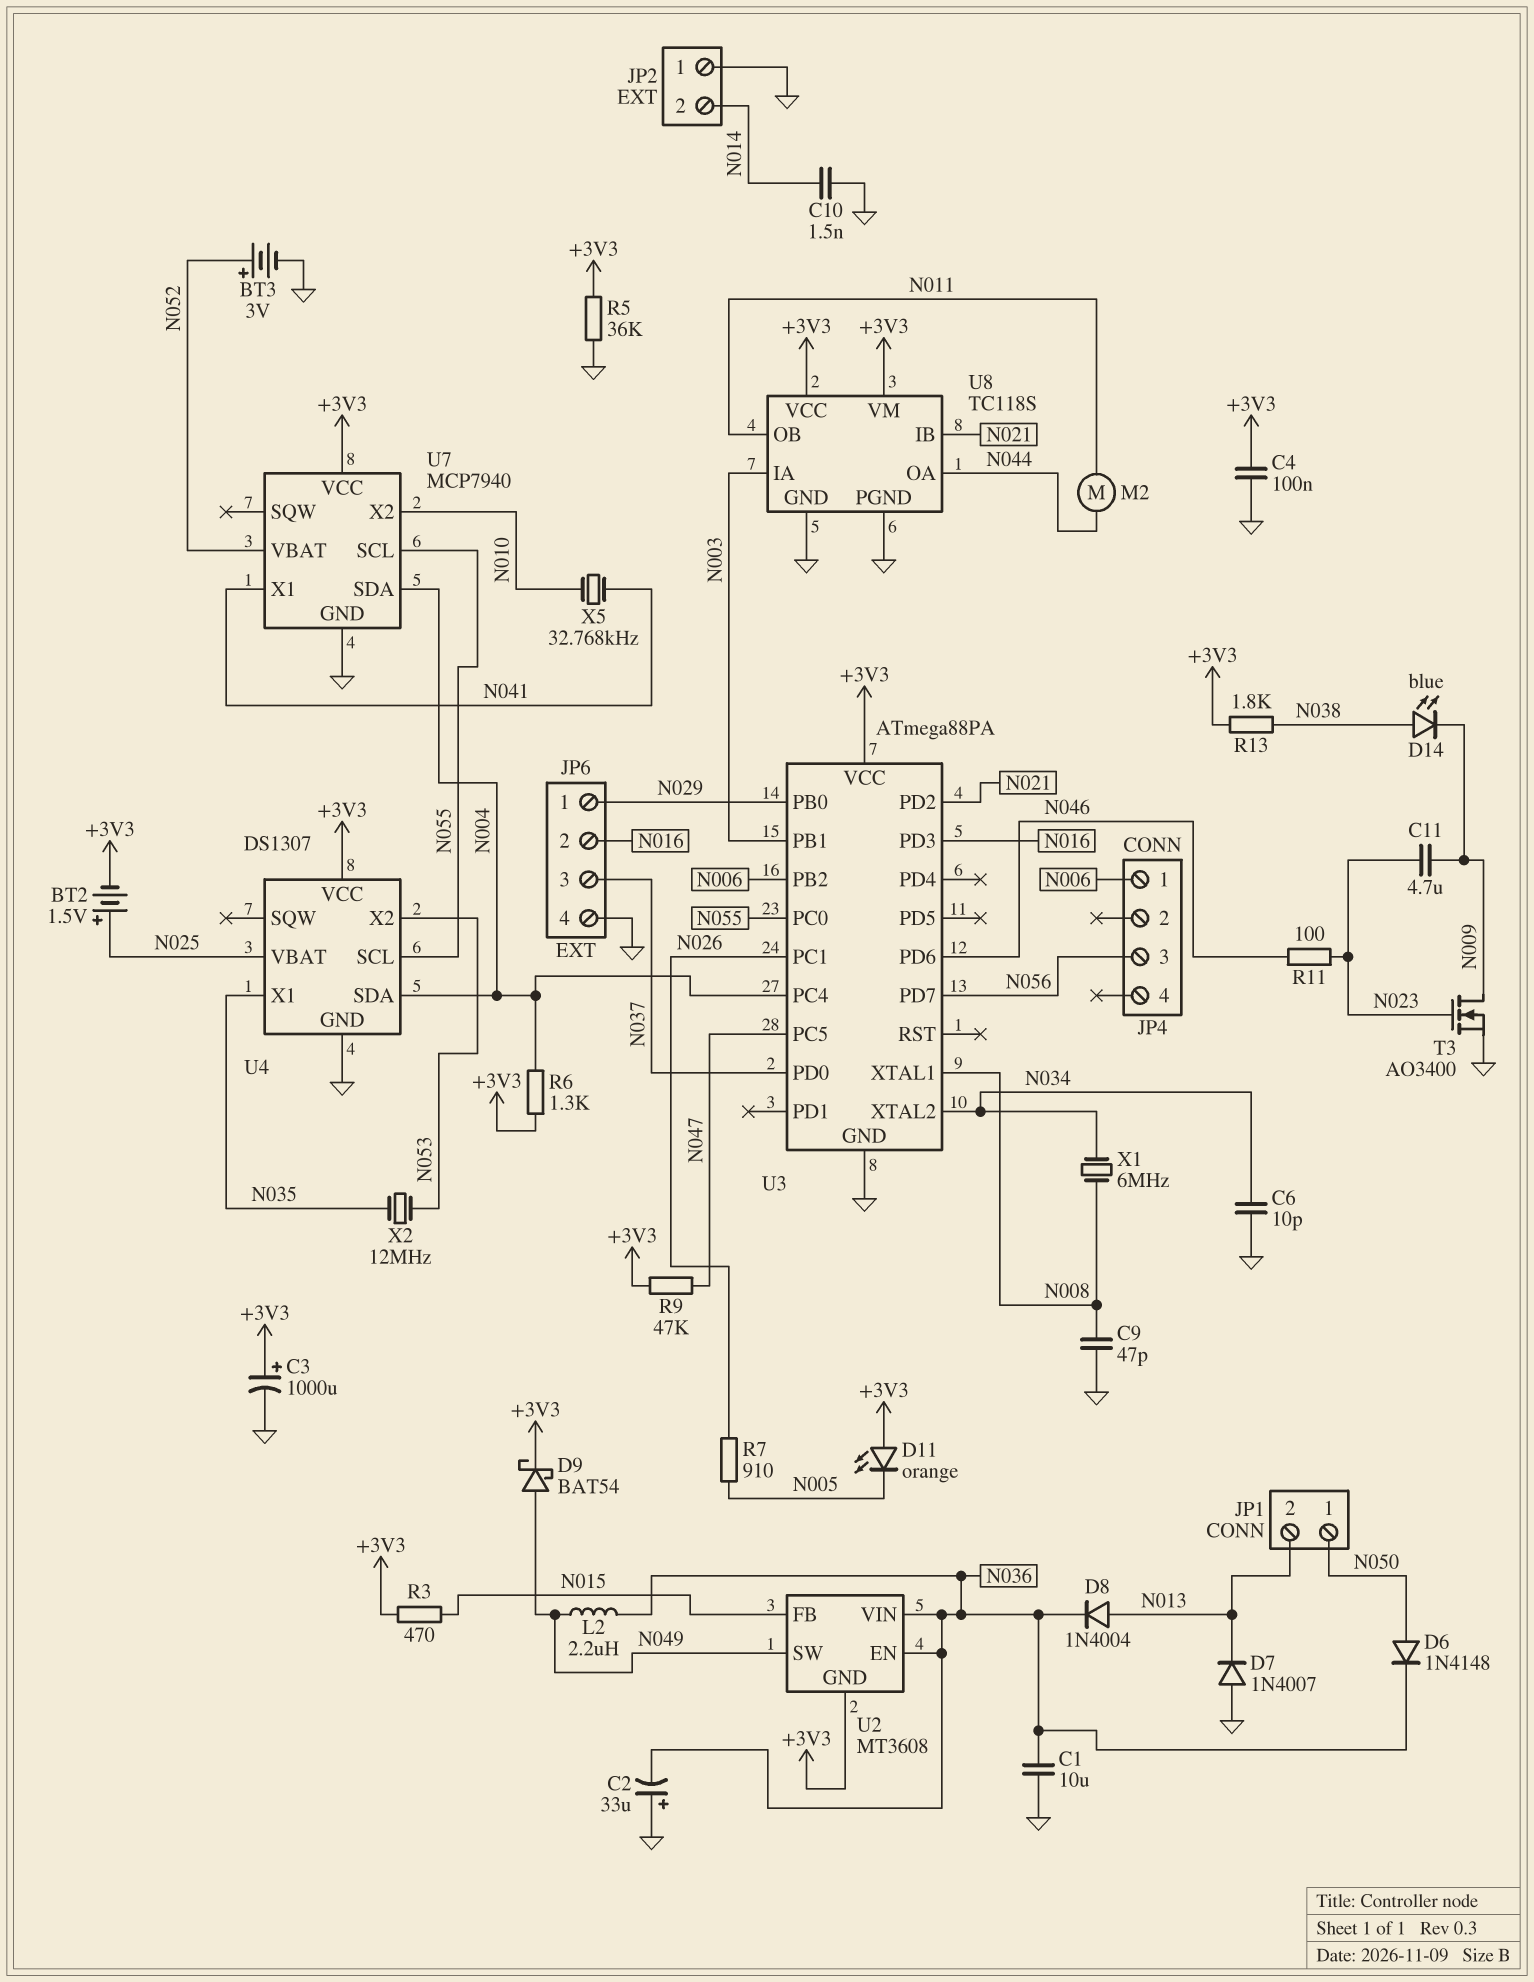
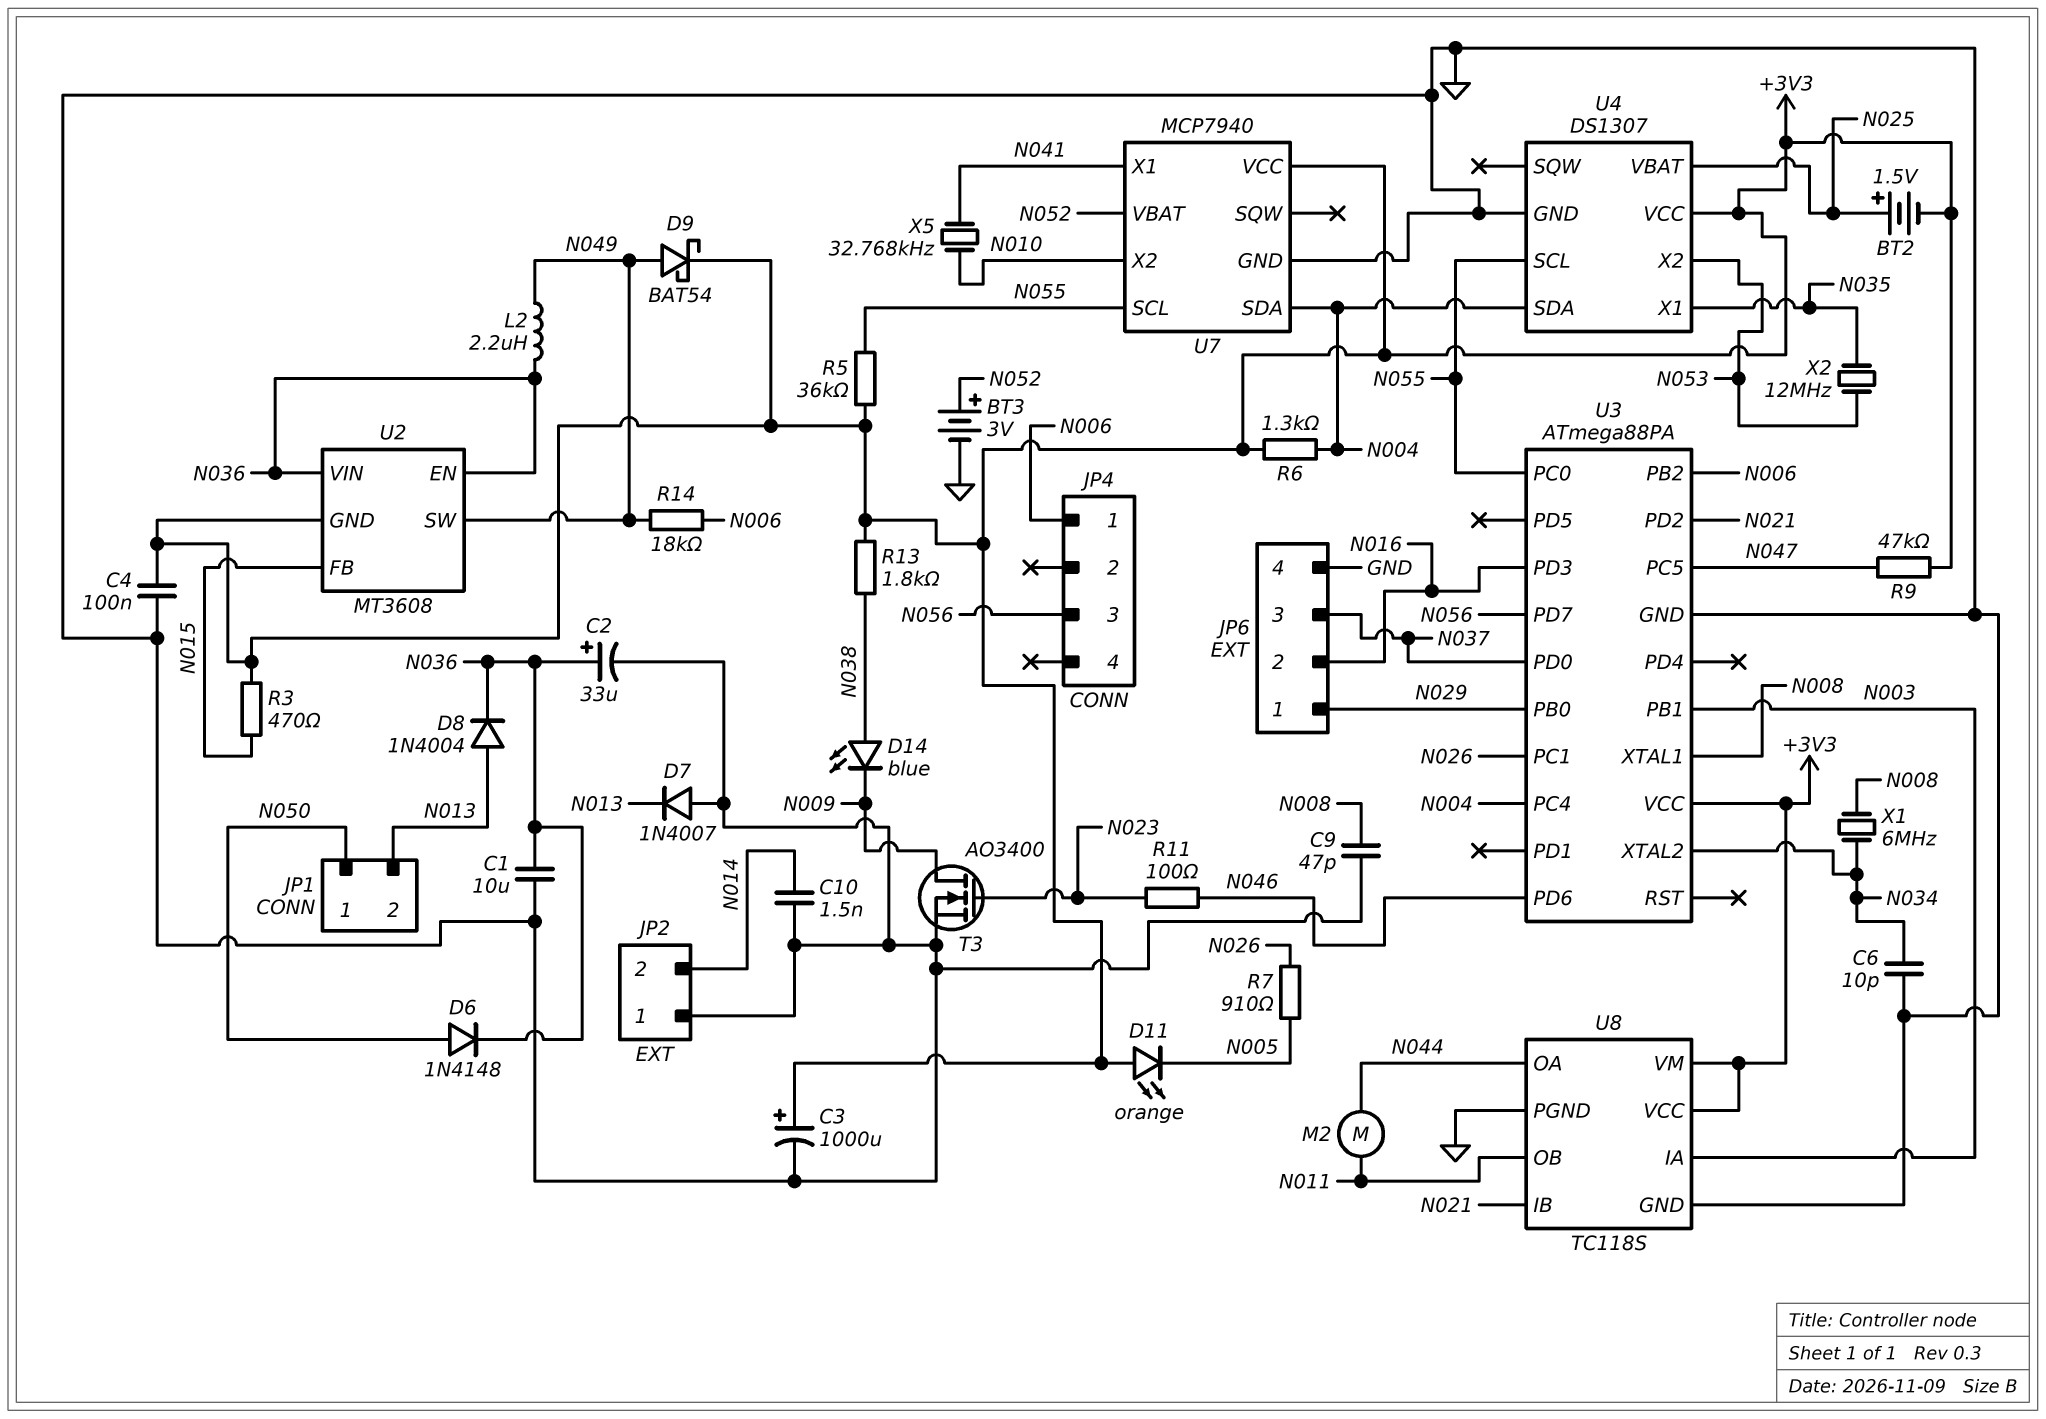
C2: 33uF (plus GND, minus N036) -> 33uF (plus N036, minus GND)
C11: 4.7uF (N009, N023) -> none
R5: 36k (+3V3, GND) -> 36k (+3V3, N055)
R14: none -> 18k (N006, N049)

